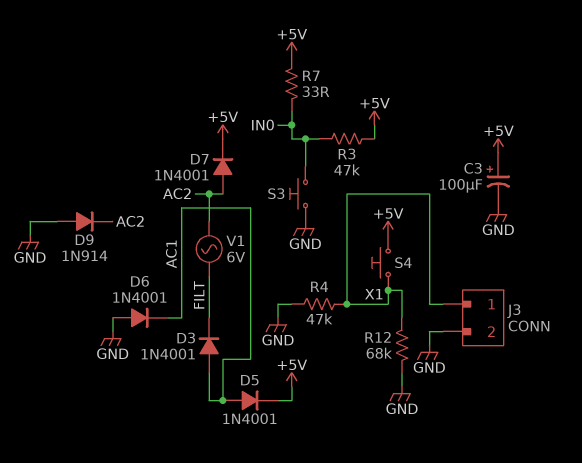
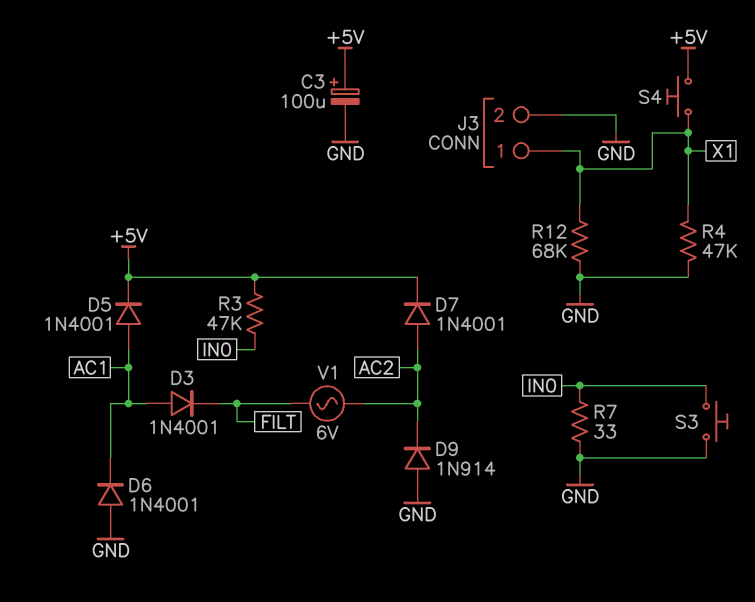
R7: 33 (+5V, IN0) -> 33 (GND, IN0)

